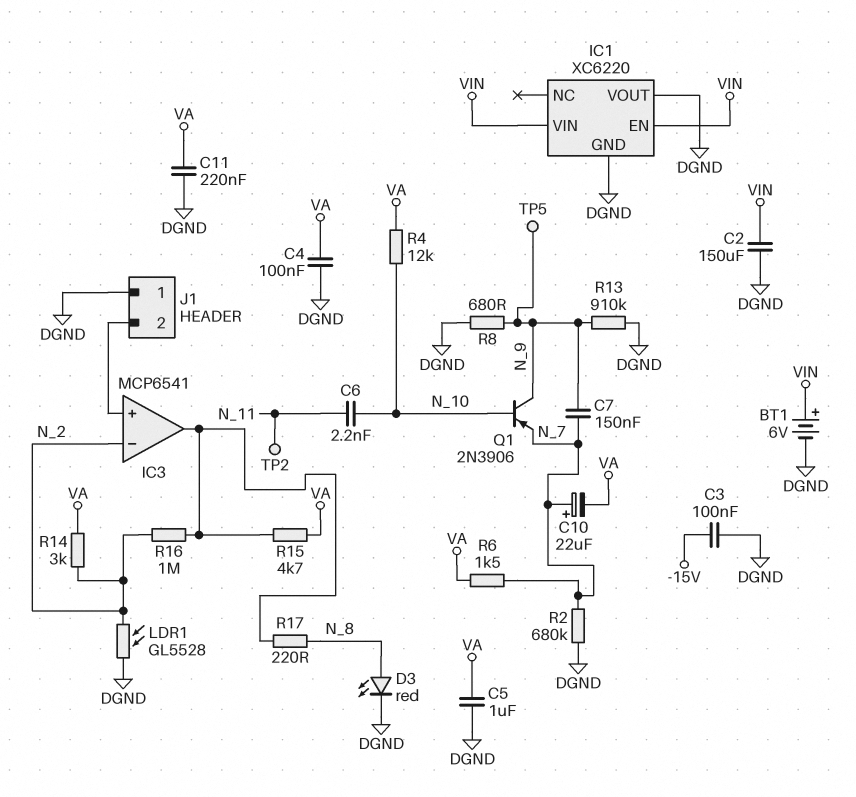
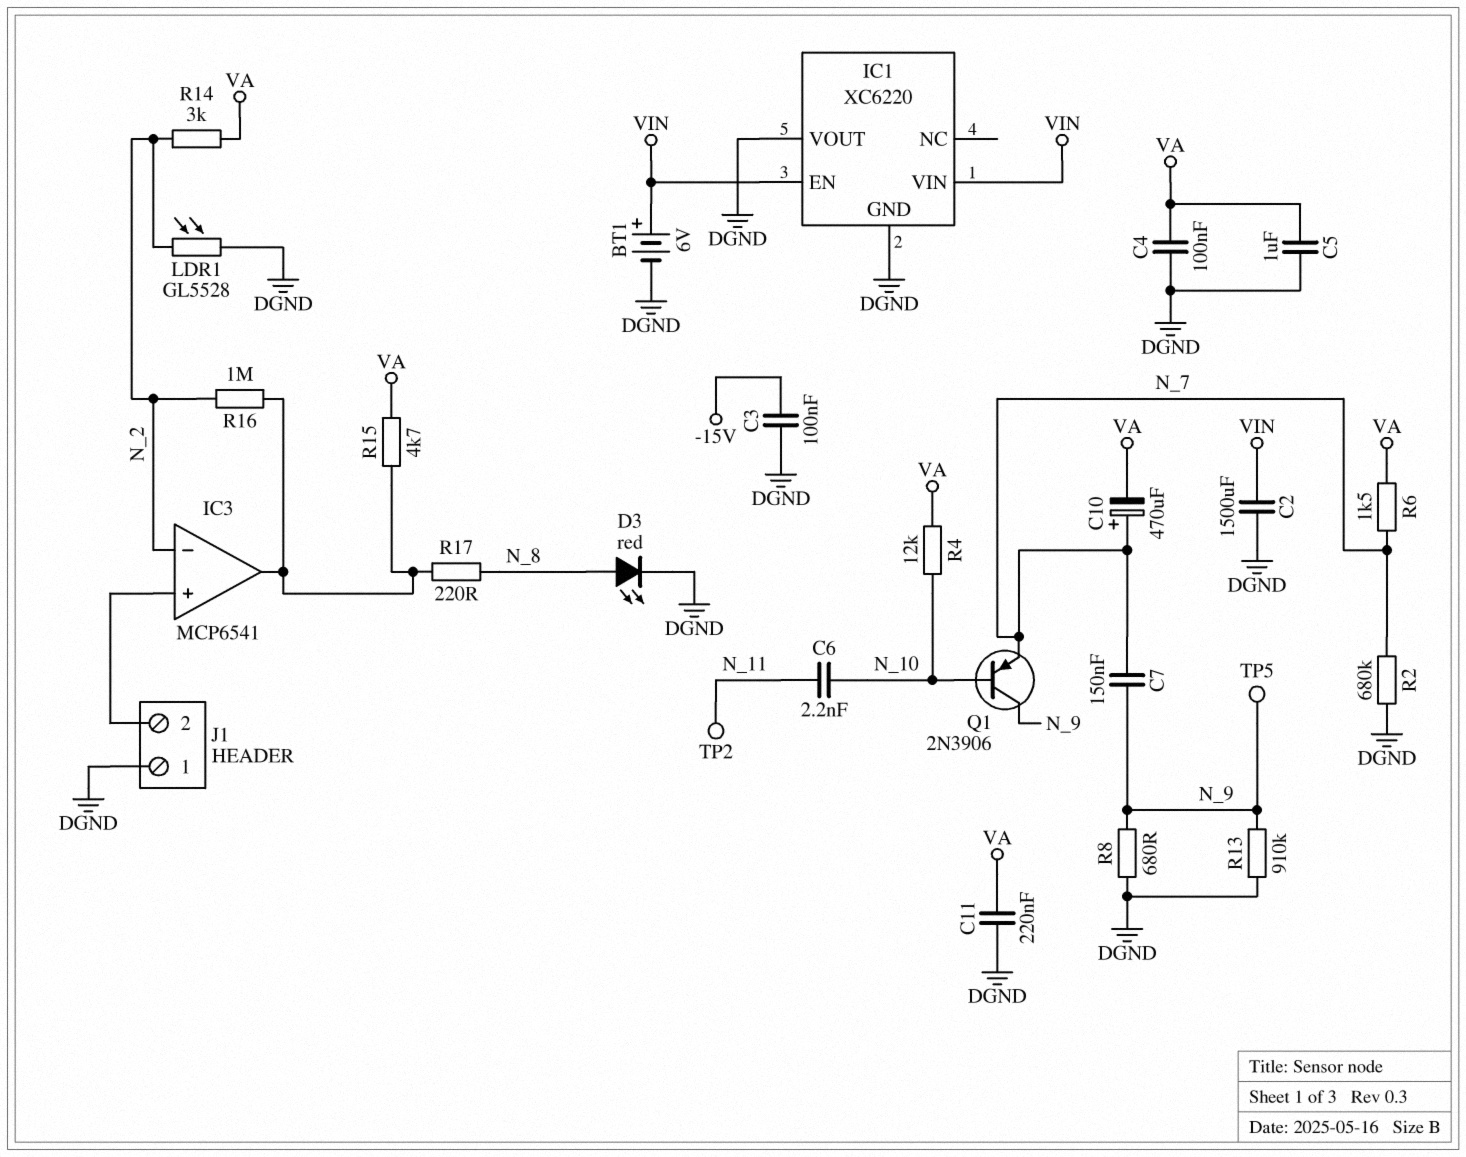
C2: 150uF (DGND, VIN) -> 1500uF (DGND, VIN)
C10: 22uF (plus N_7, minus VA) -> 470uF (plus N_7, minus VA)

